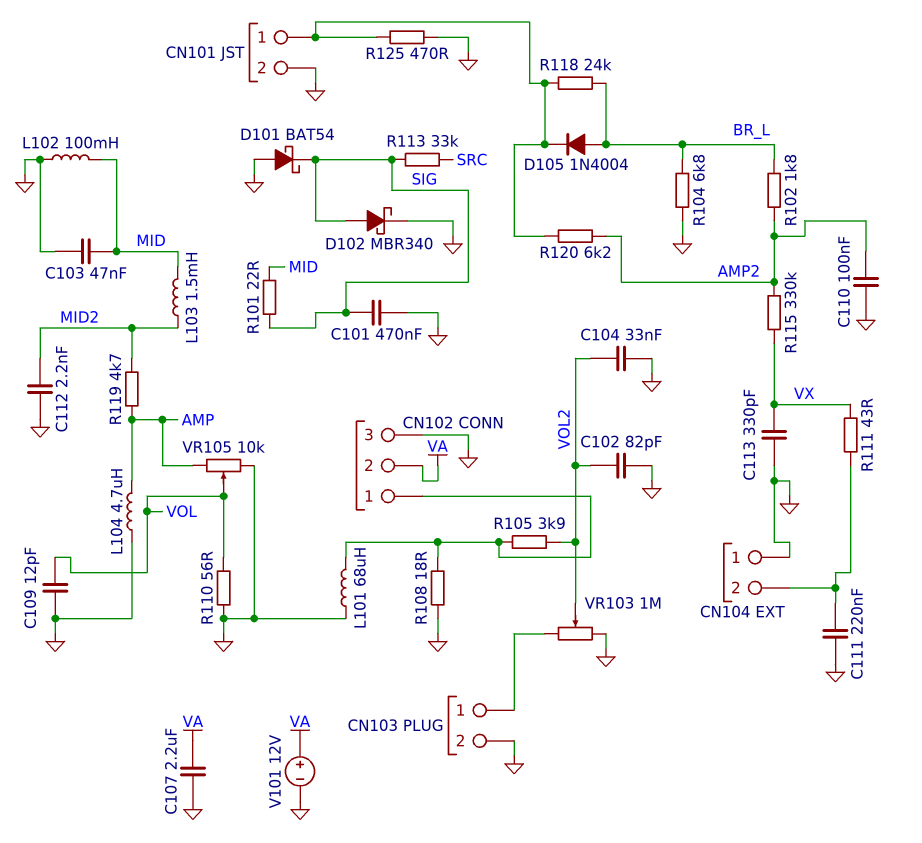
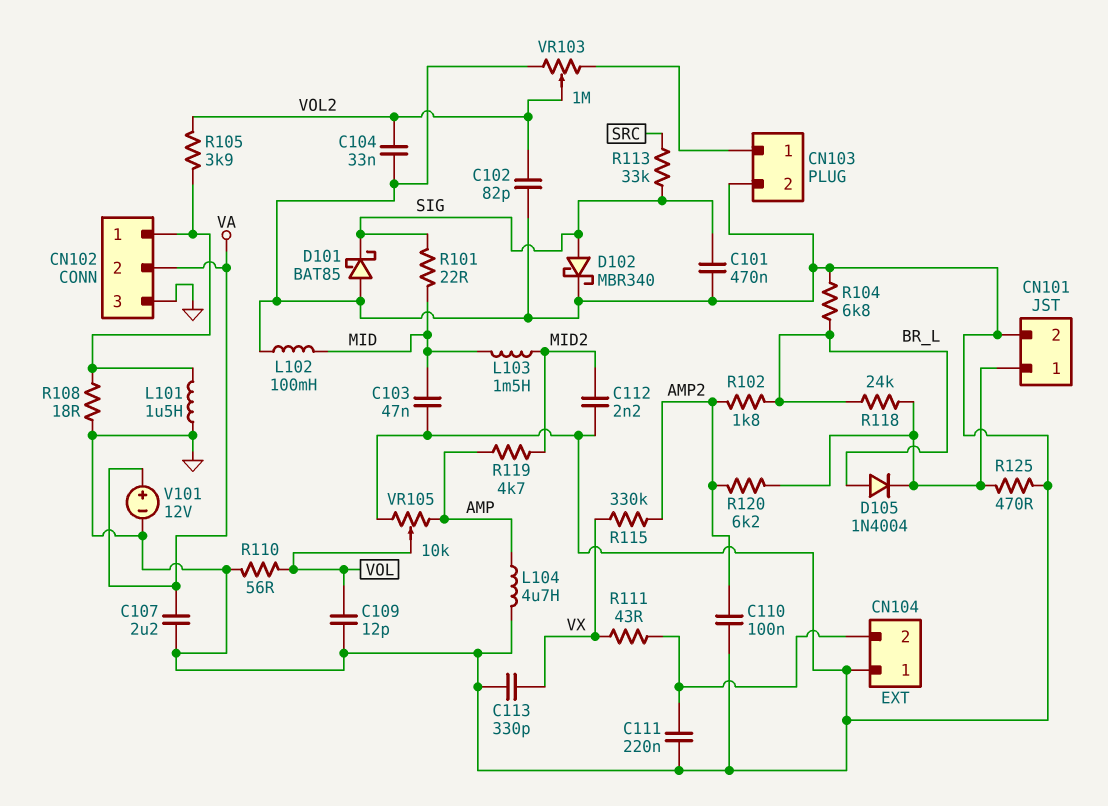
D101: schottky BAT54 (A GND, K SIG) -> schottky BAT85 (A GND, K SIG)
L101: 68uH (CN102/1, GND) -> 1.5uH (CN102/1, GND)

